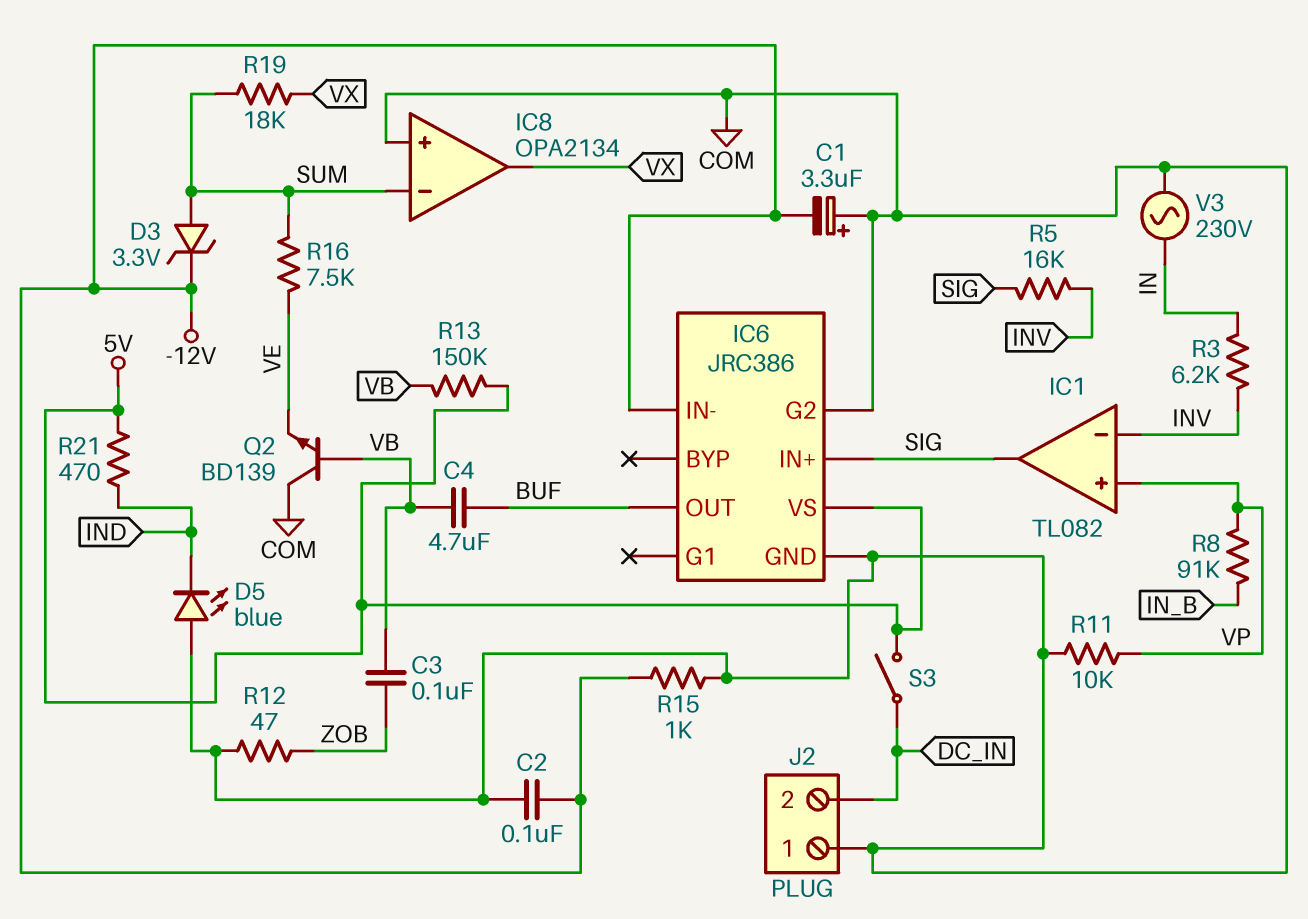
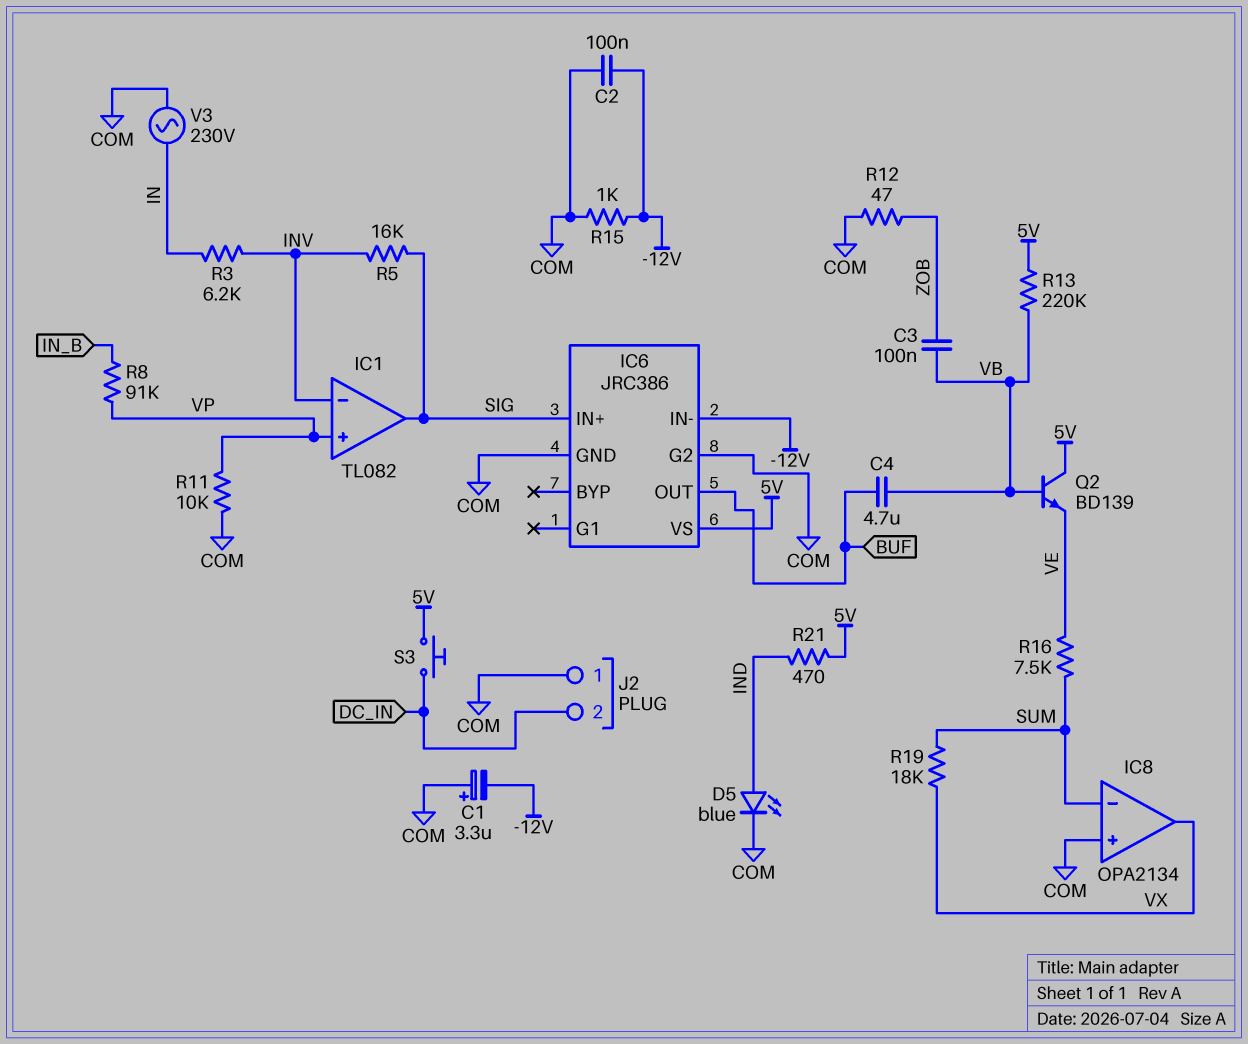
D3: zener 3.3V (A SUM, K -12V) -> none
D5: LED blue (A COM, K IND) -> LED blue (A IND, K COM)
Q2: NPN BD139 (B VB, C COM, E VE) -> NPN BD139 (B VB, C 5V, E VE)
R13: 150k (5V, VB) -> 220k (5V, VB)
S3: switch (5V, DC_IN) -> button (5V, DC_IN)

